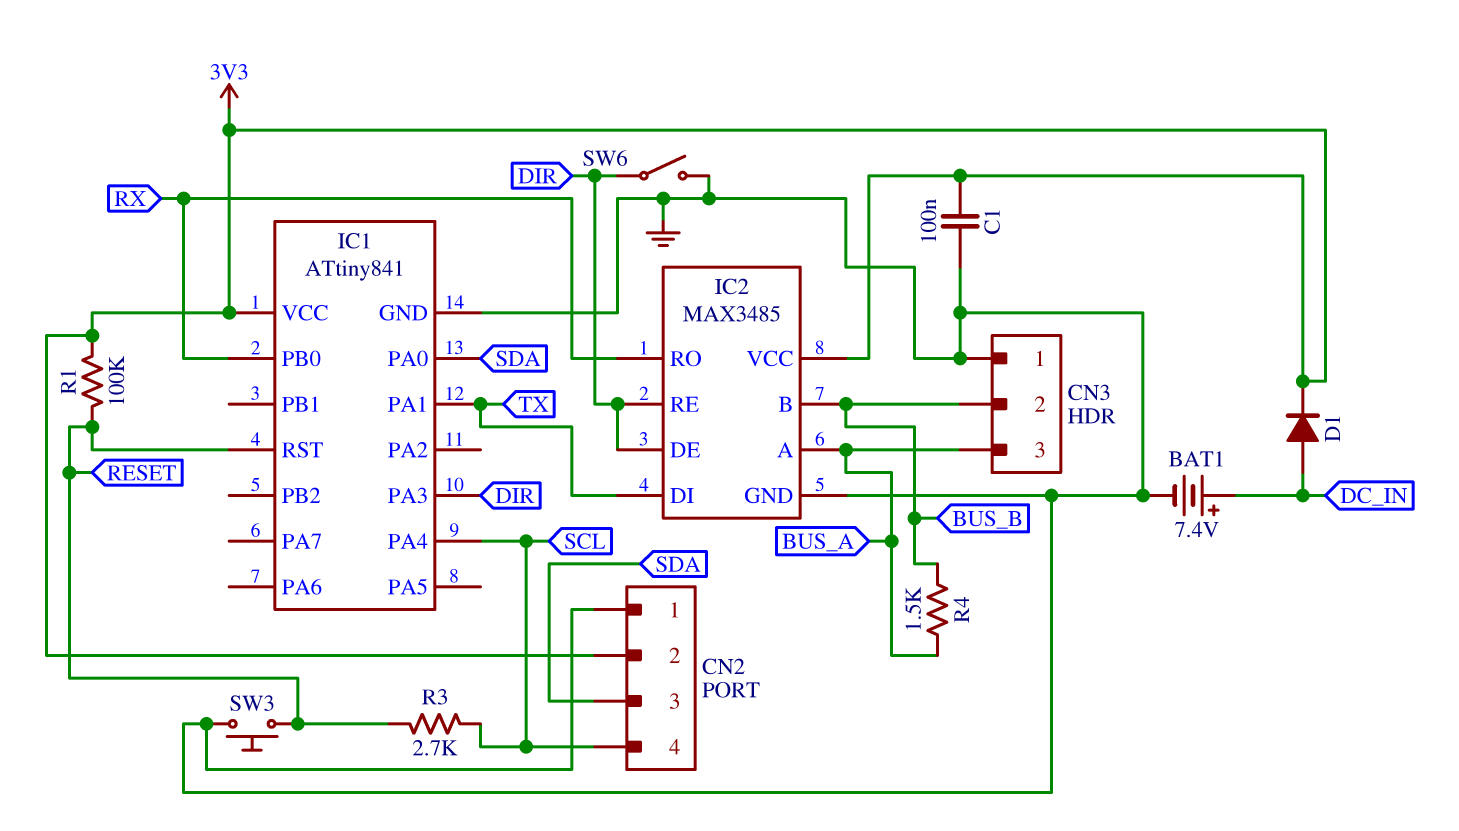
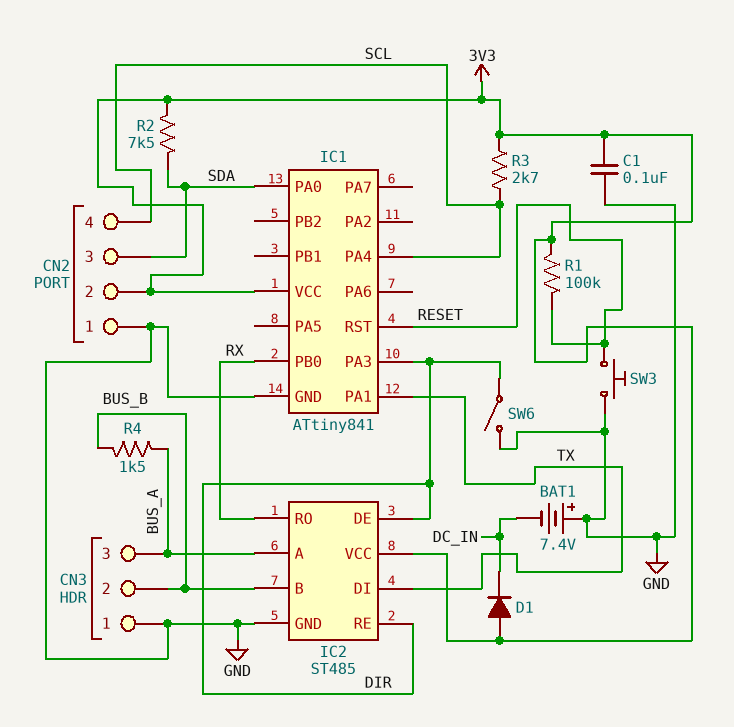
BAT1: 7.4V (plus DC_IN, minus GND) -> 7.4V (plus GND, minus DC_IN)
D1: diode (A DC_IN, K 3V3) -> diode (A 3V3, K DC_IN)
IC2: MAX3485 -> ST485
R2: none -> 7.5k (3V3, SDA)
R3: 2.7k (RESET, SCL) -> 2.7k (3V3, SCL)

